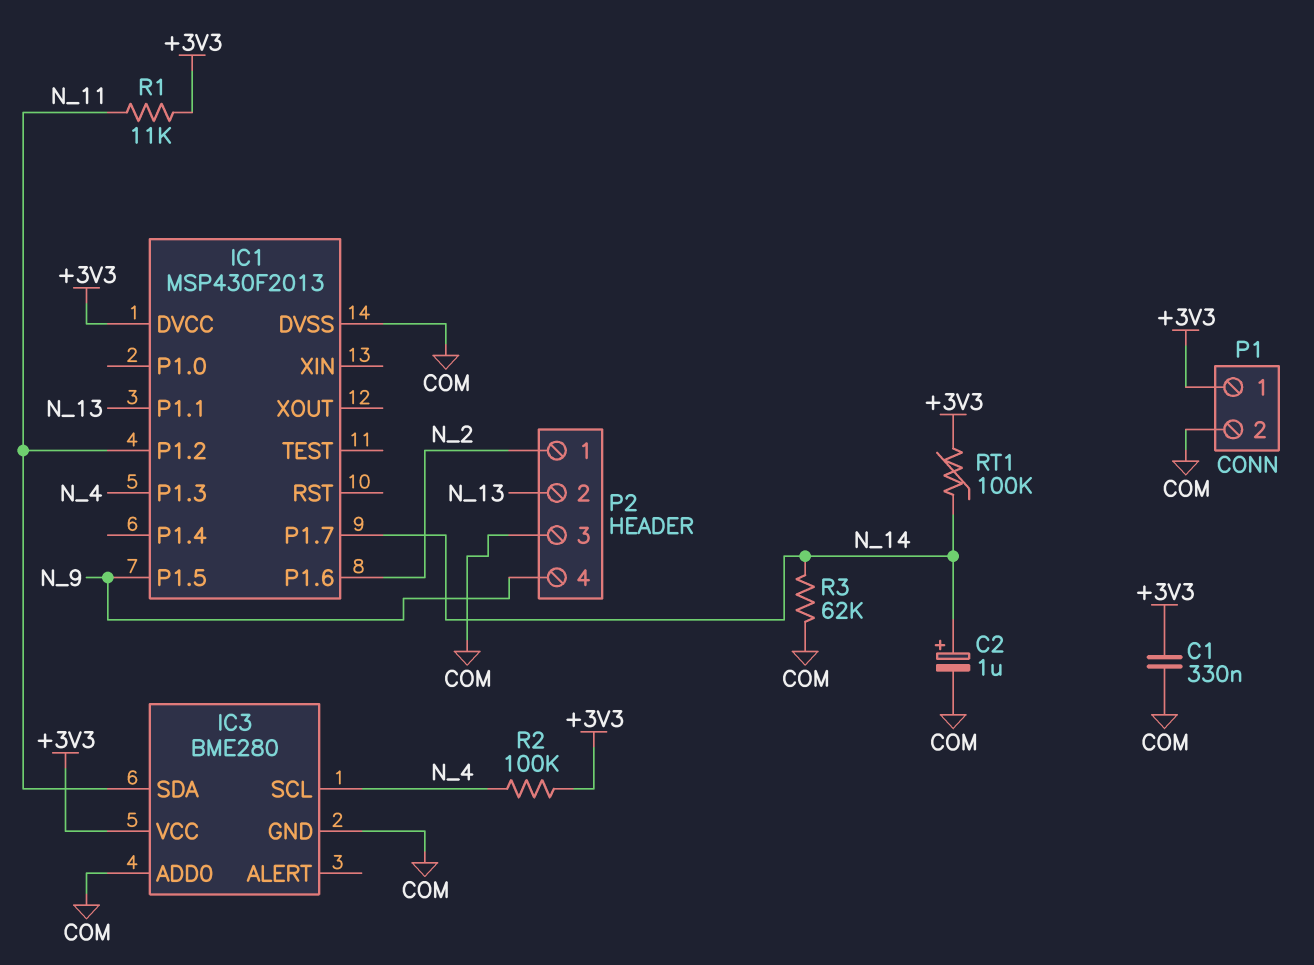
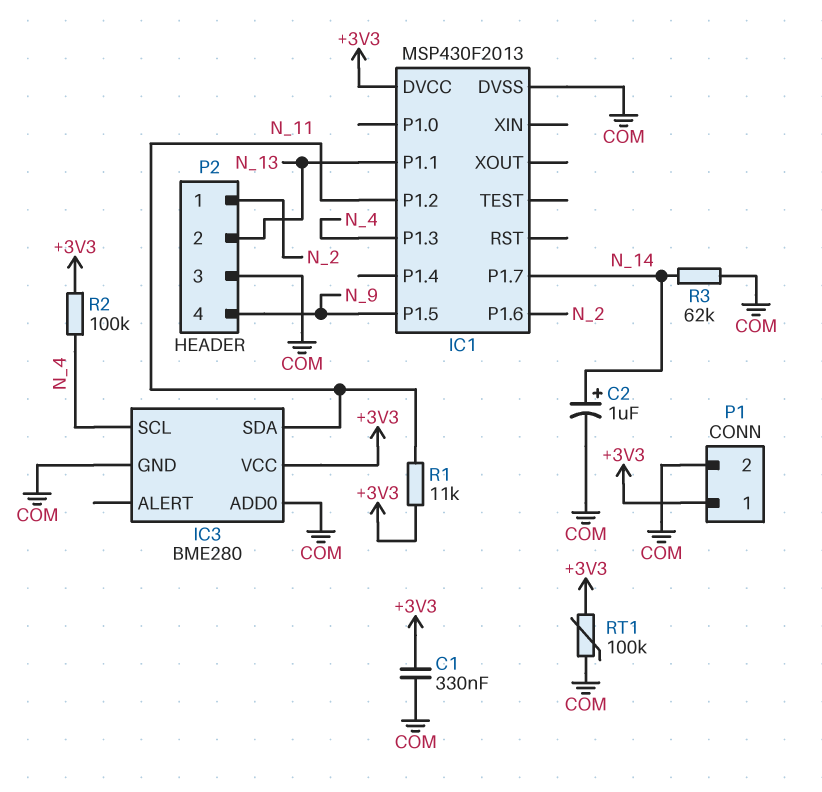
RT1: 100k (+3V3, N_14) -> 100k (+3V3, COM)

